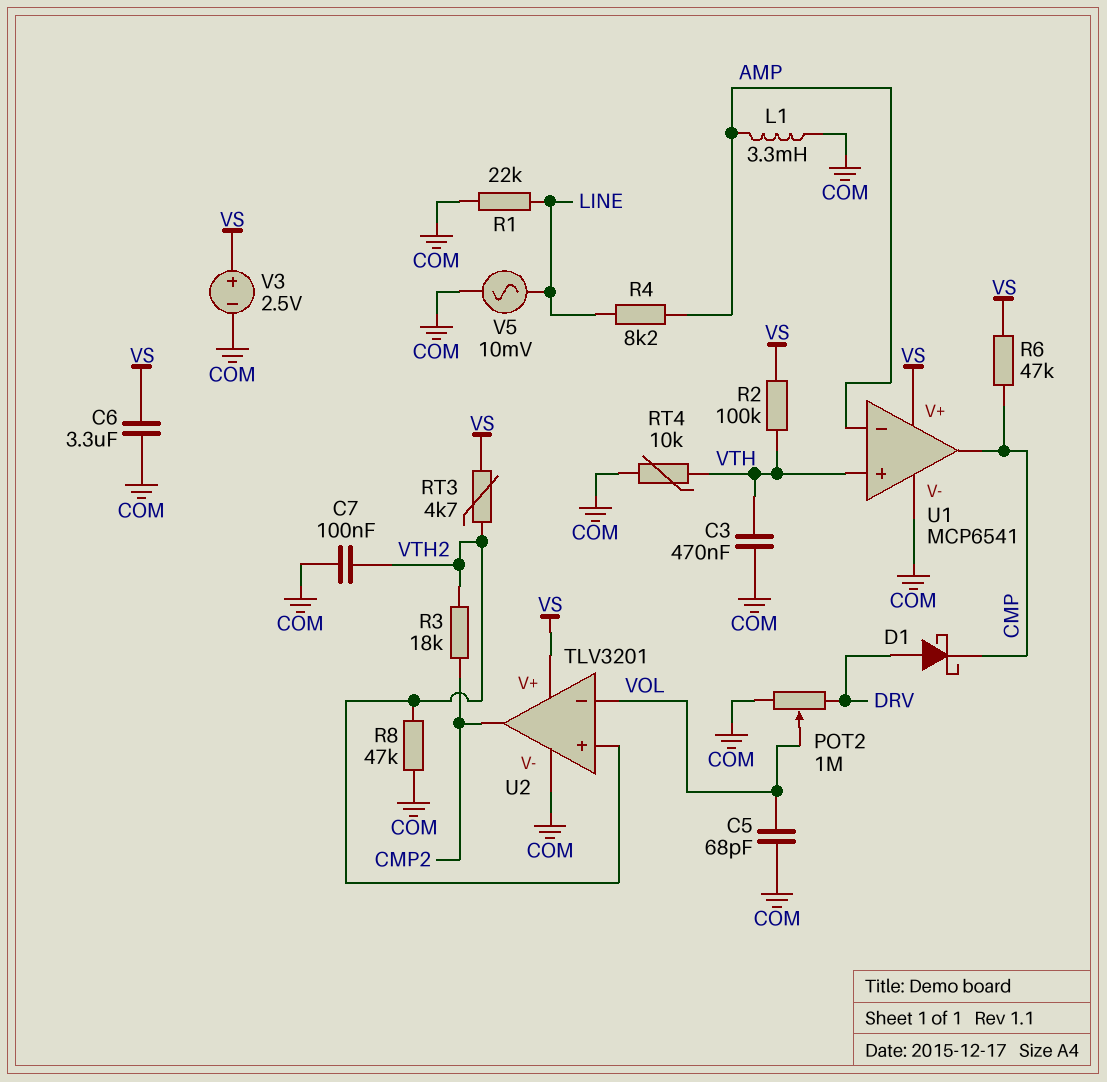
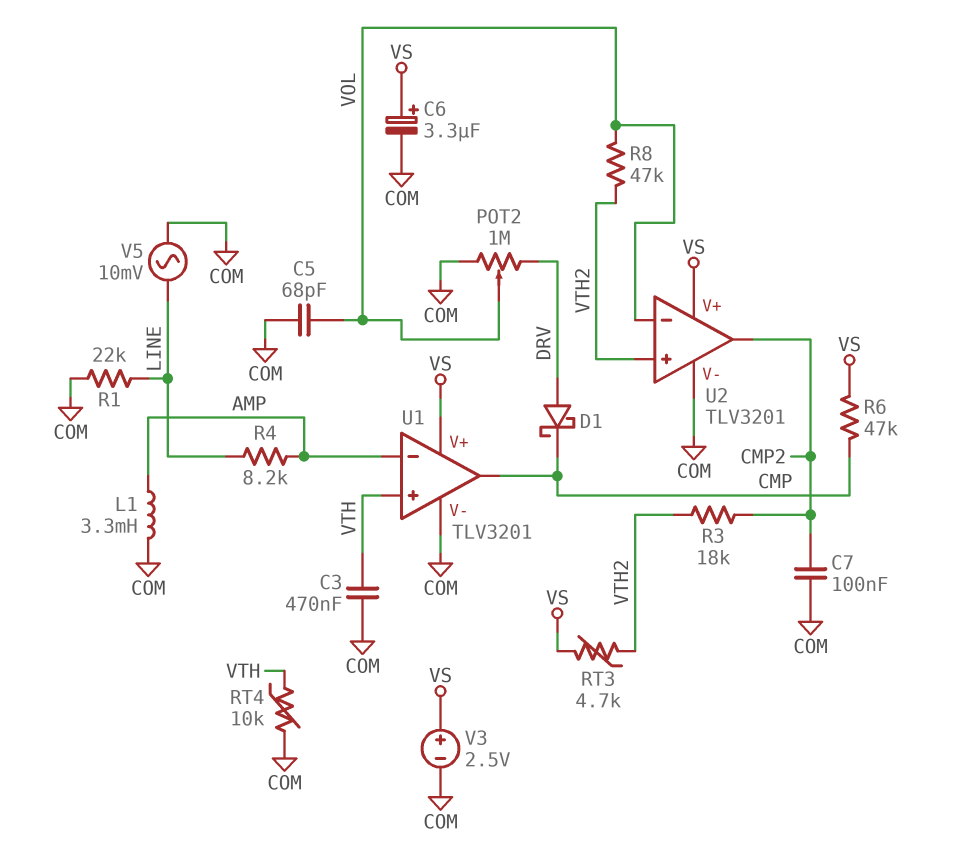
C6: 3.3uF (COM, VS) -> 3.3uF (plus VS, minus COM)
C7: 100nF (COM, VTH2) -> 100nF (CMP2, COM)
R2: 100k (VS, VTH) -> none
R8: 47k (COM, VTH2) -> 47k (VOL, VTH2)
U1: MCP6541 -> TLV3201

